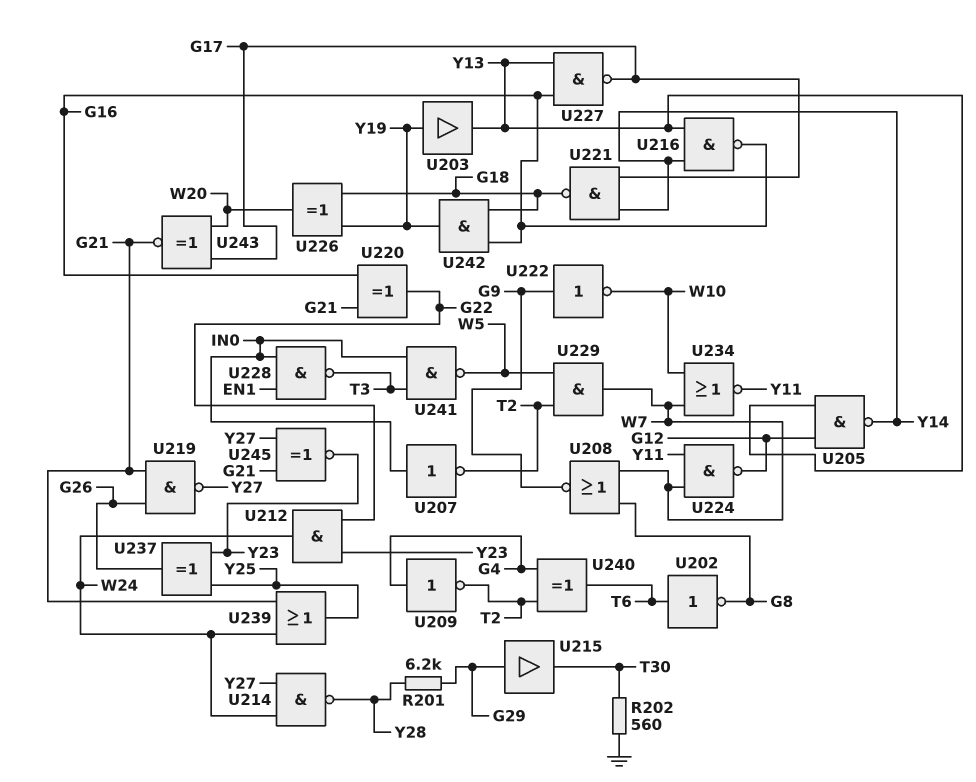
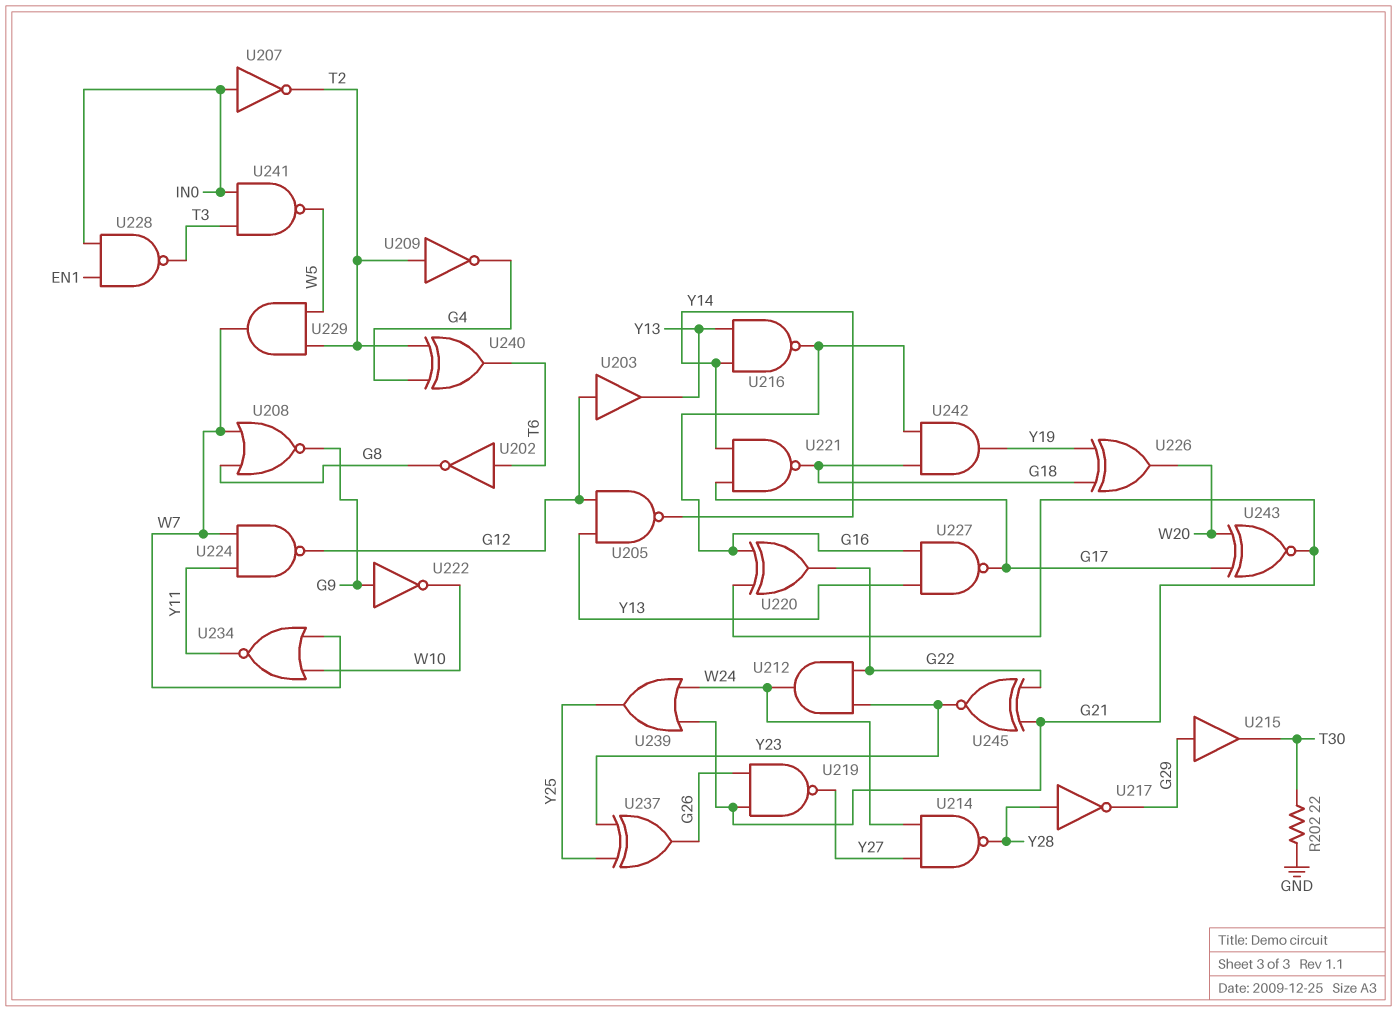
R201: 6.2k (G29, Y28) -> none
R202: 560 (GND, T30) -> 22 (GND, T30)
U203: buffer (in Y19, out Y13) -> buffer (in G12, out Y13)
U209: NOT (in G4, out T2) -> NOT (in T2, out G4)
U217: none -> NOT (in Y28, out G29)
U245: XNOR (in G21, in Y27, out Y23) -> XNOR (in G21, in G22, out Y23)

